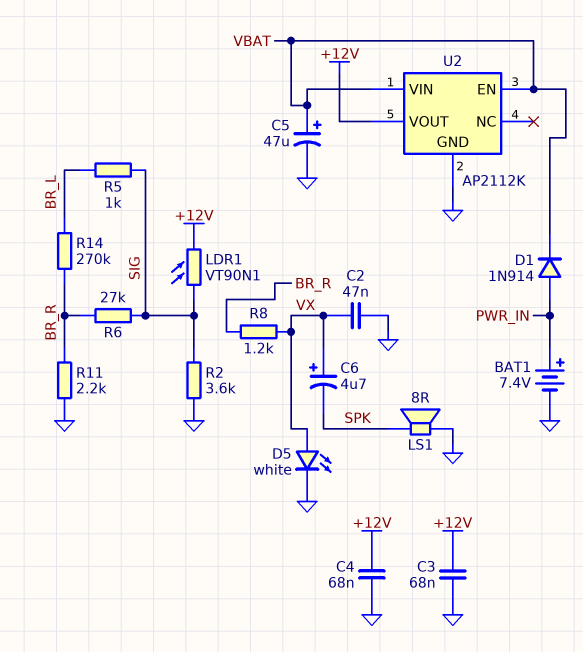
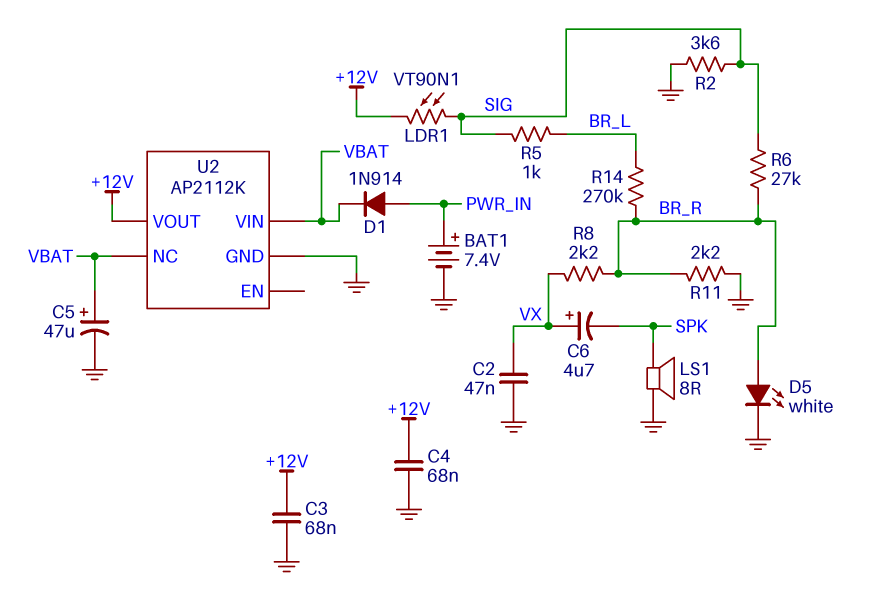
D5: LED white (A VX, K GND) -> LED white (A BR_R, K GND)
R8: 1.2k (BR_R, VX) -> 2.2k (BR_R, VX)
U2 pin EN: VBAT -> none
U2 pin NC: none -> VBAT

